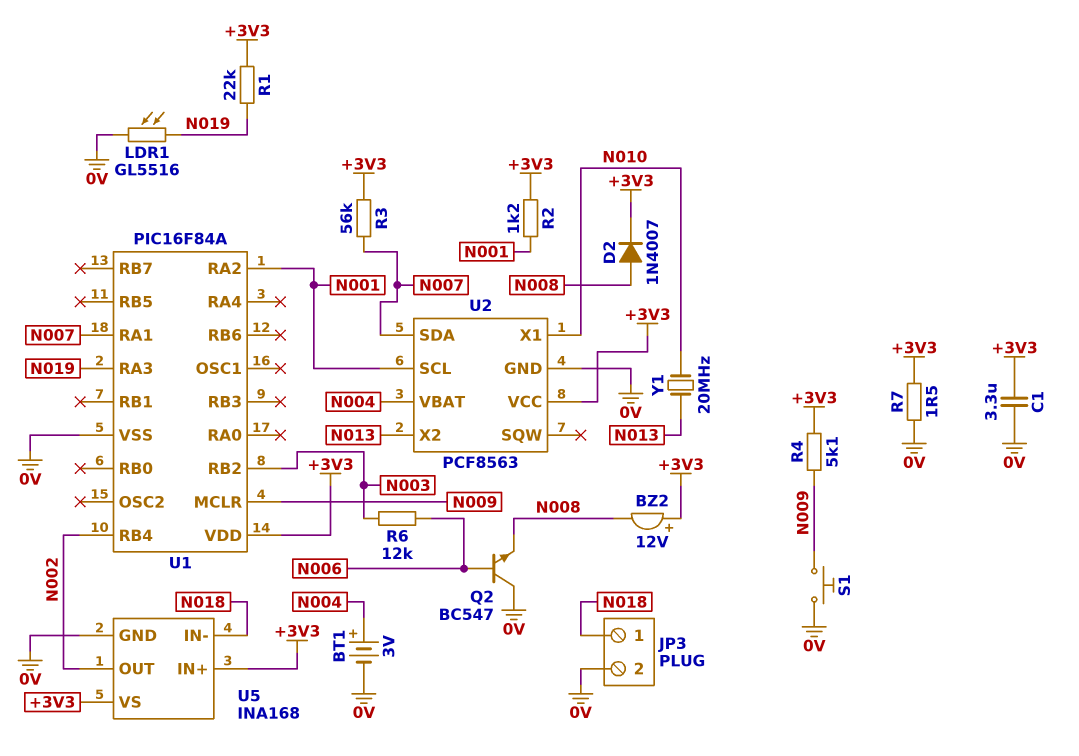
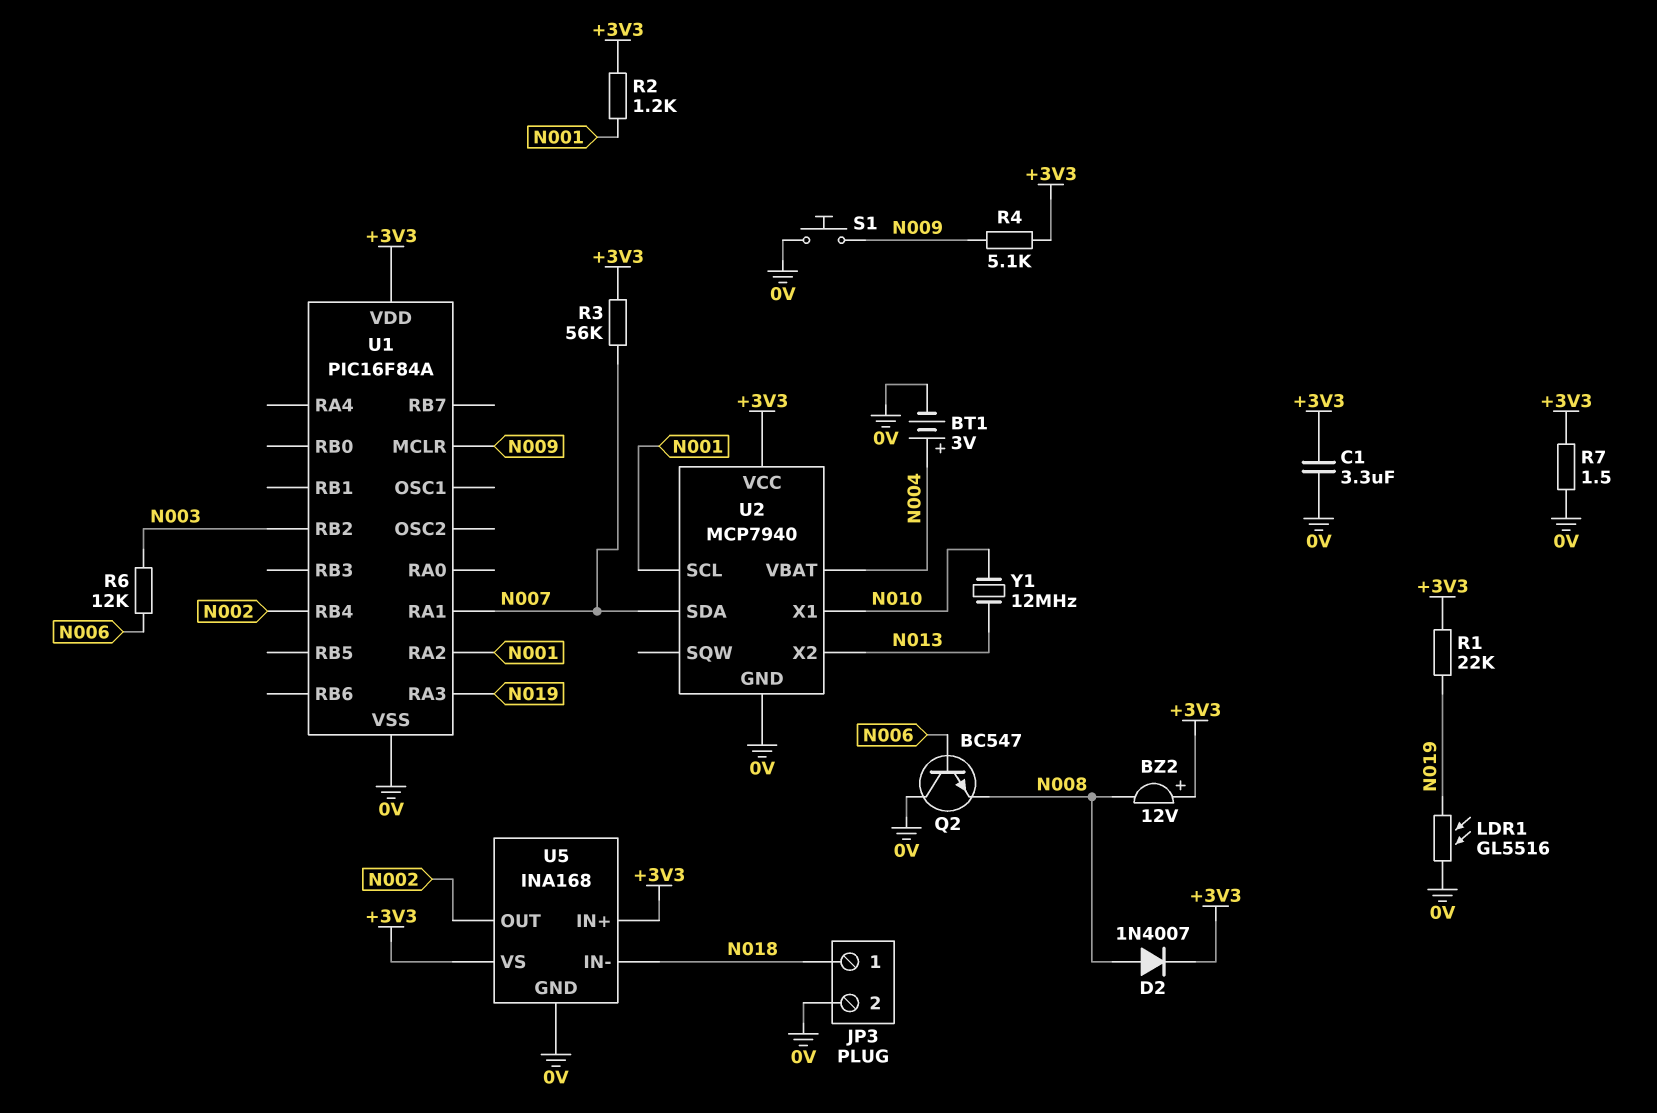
U2: PCF8563 -> MCP7940
Y1: 20MHz (N010, N013) -> 12MHz (N010, N013)

